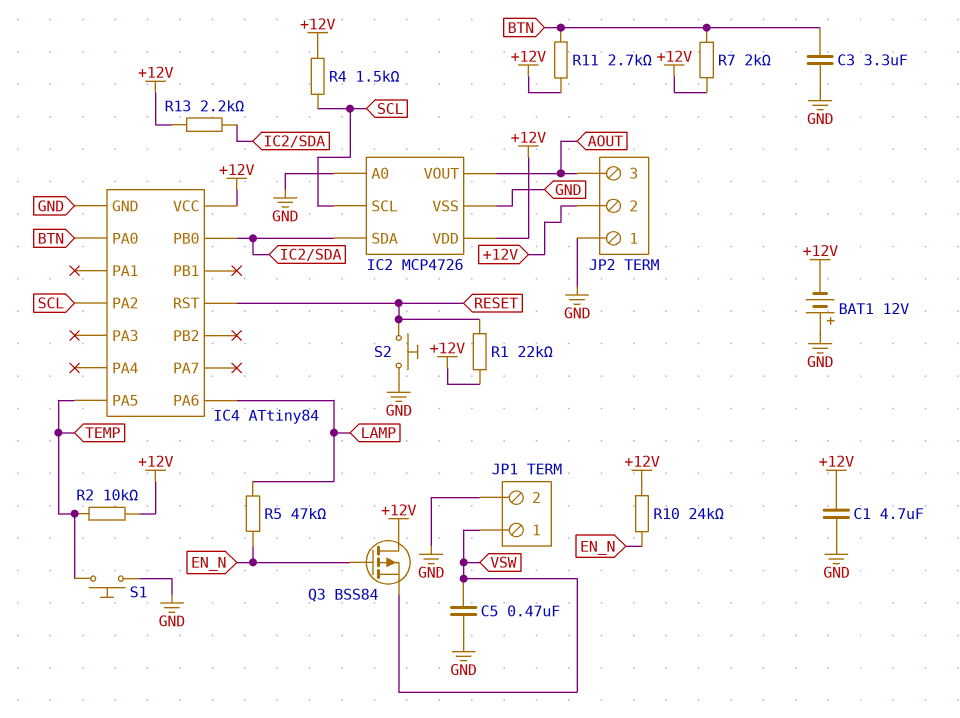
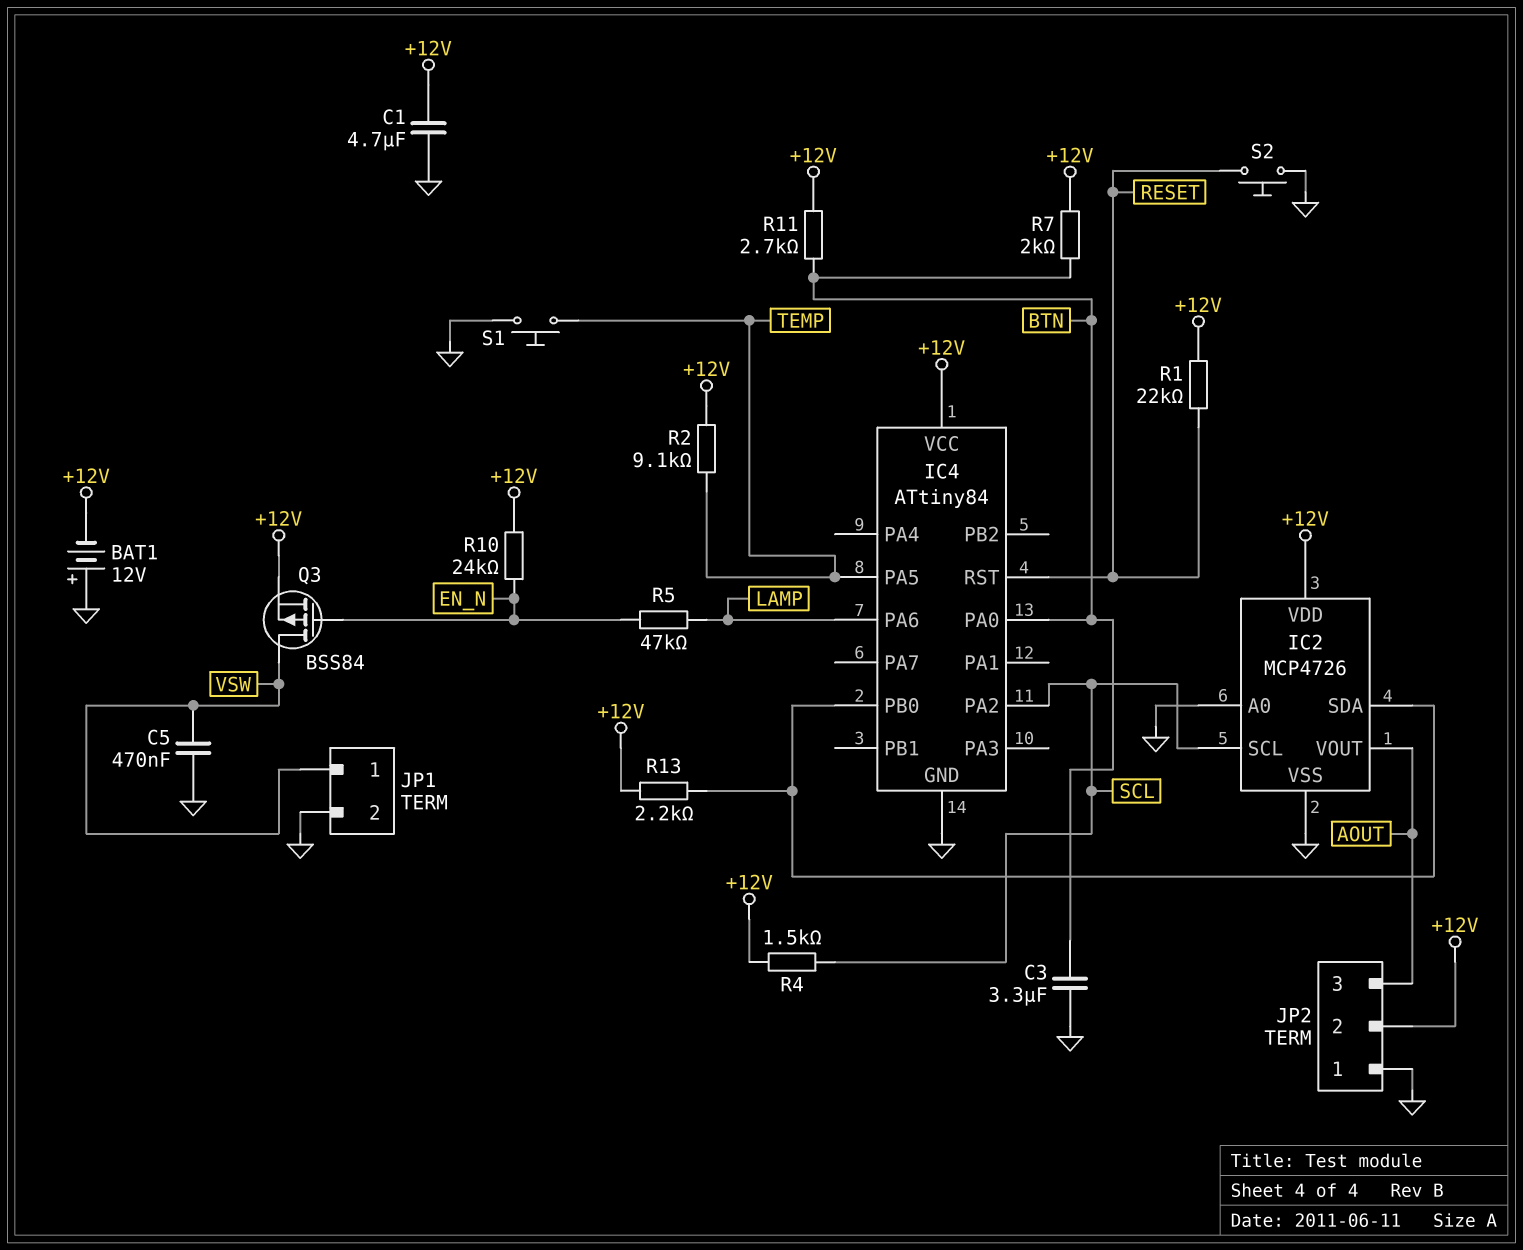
Q3: PMOS BSS84 (G EN_N, D +12V, S VSW) -> PMOS BSS84 (G EN_N, D VSW, S +12V)
R2: 10k (+12V, TEMP) -> 9.1k (+12V, TEMP)

